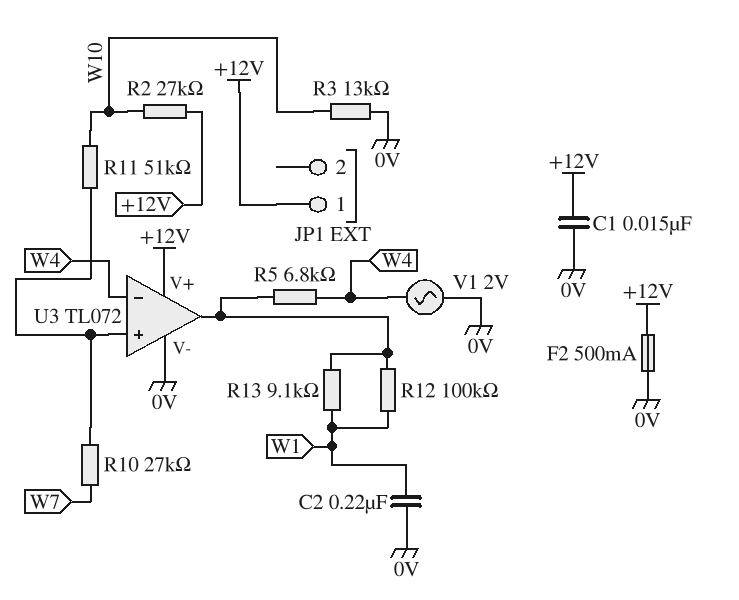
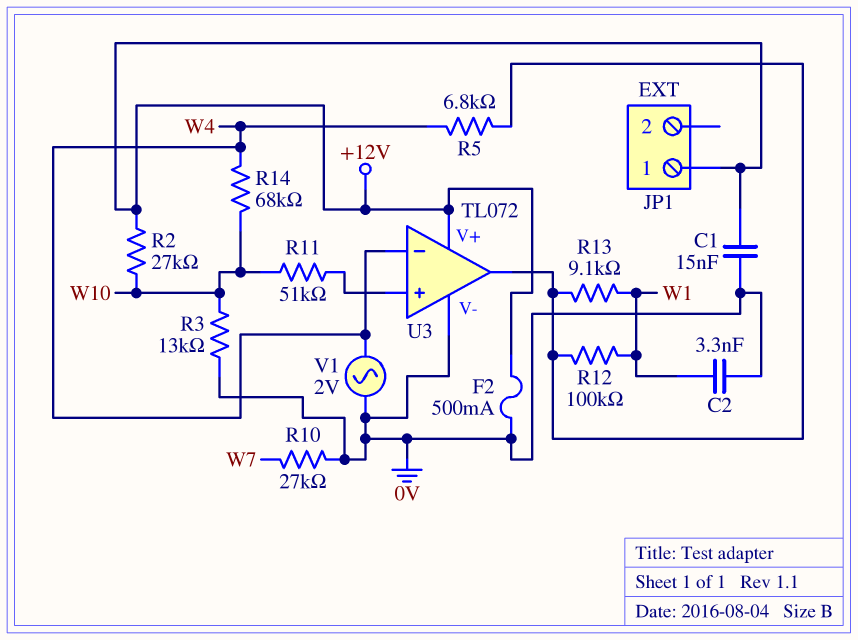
C2: 220nF (0V, W1) -> 3.3nF (0V, W1)
R10: 27k (U3/in+, W7) -> 27k (0V, W7)
R14: none -> 68k (W4, W10)

